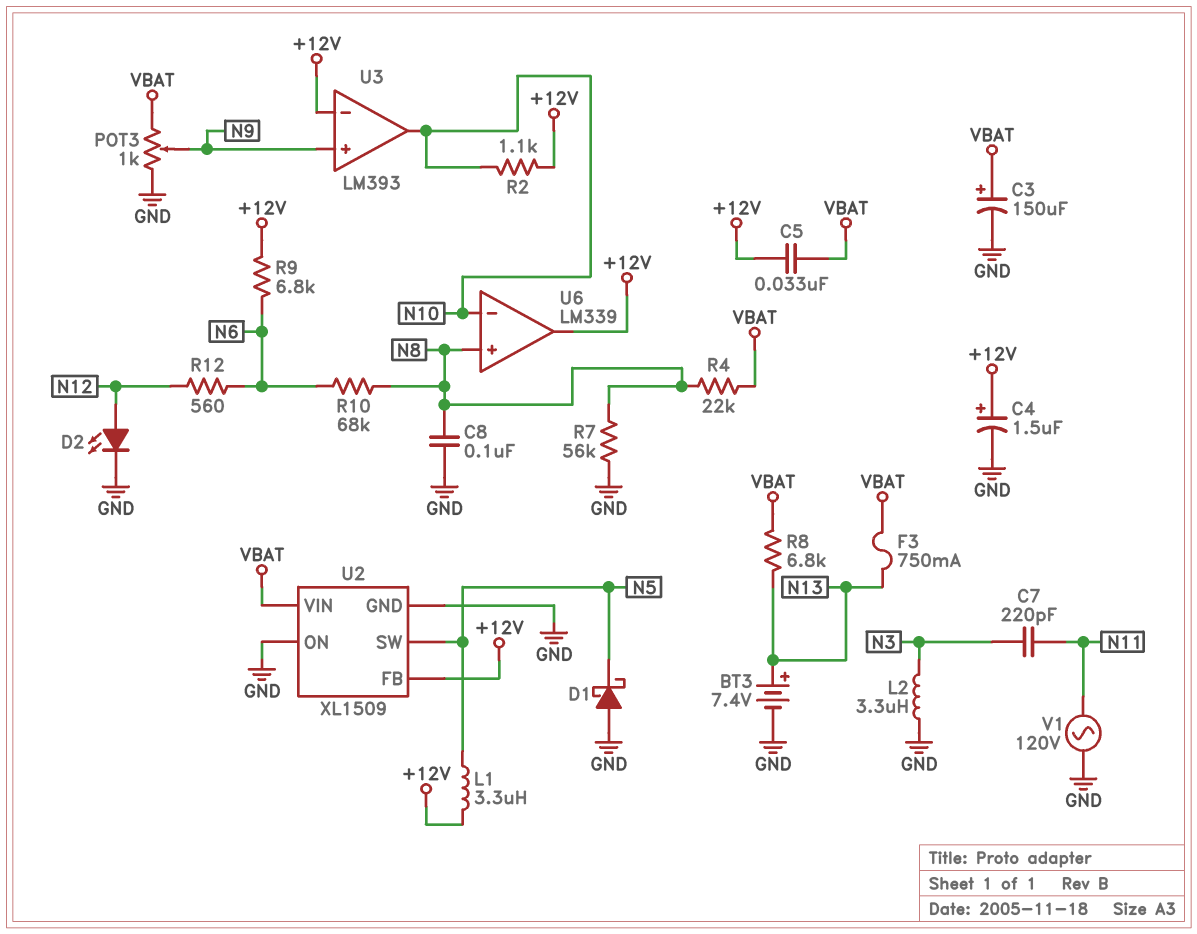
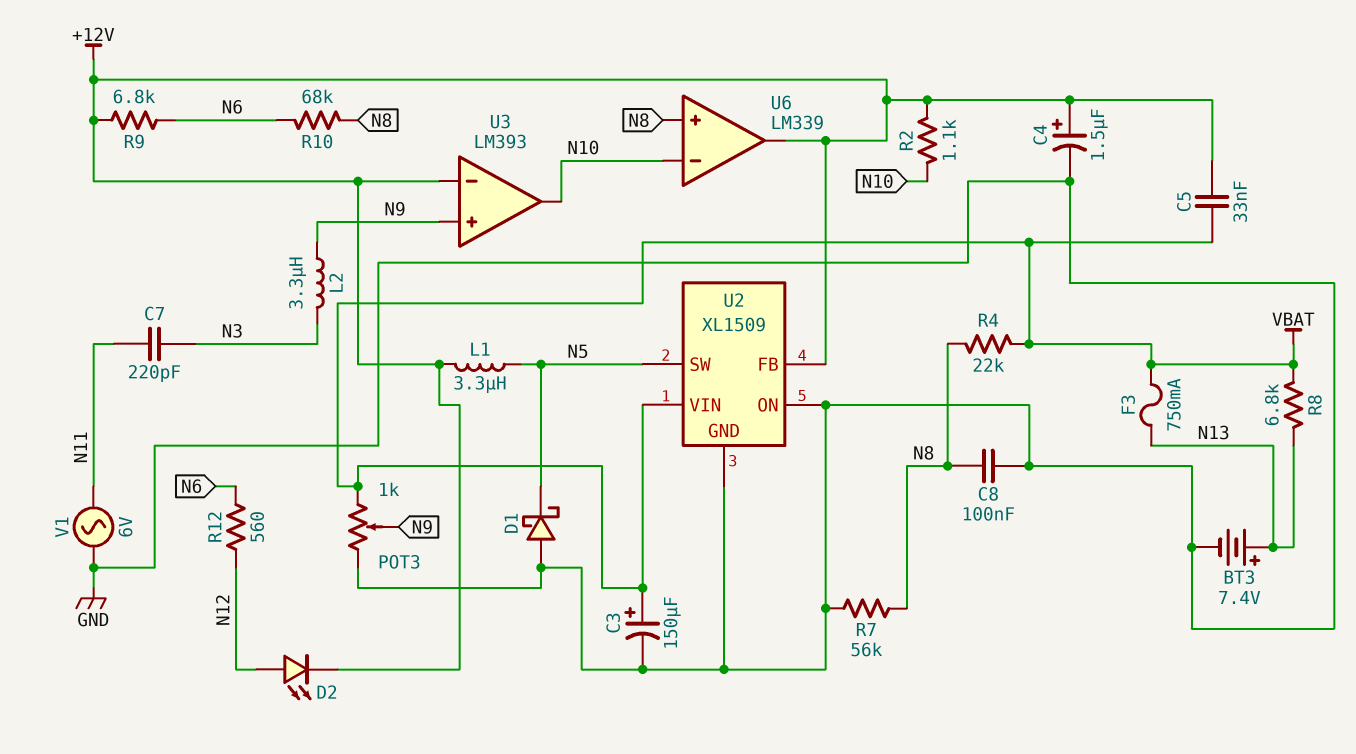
D2: LED (A N12, K GND) -> LED (A N12, K +12V)
L2: 3.3uH (GND, N3) -> 3.3uH (N3, N9)
V1: AC 120V (GND, N11) -> AC 6V (GND, N11)

